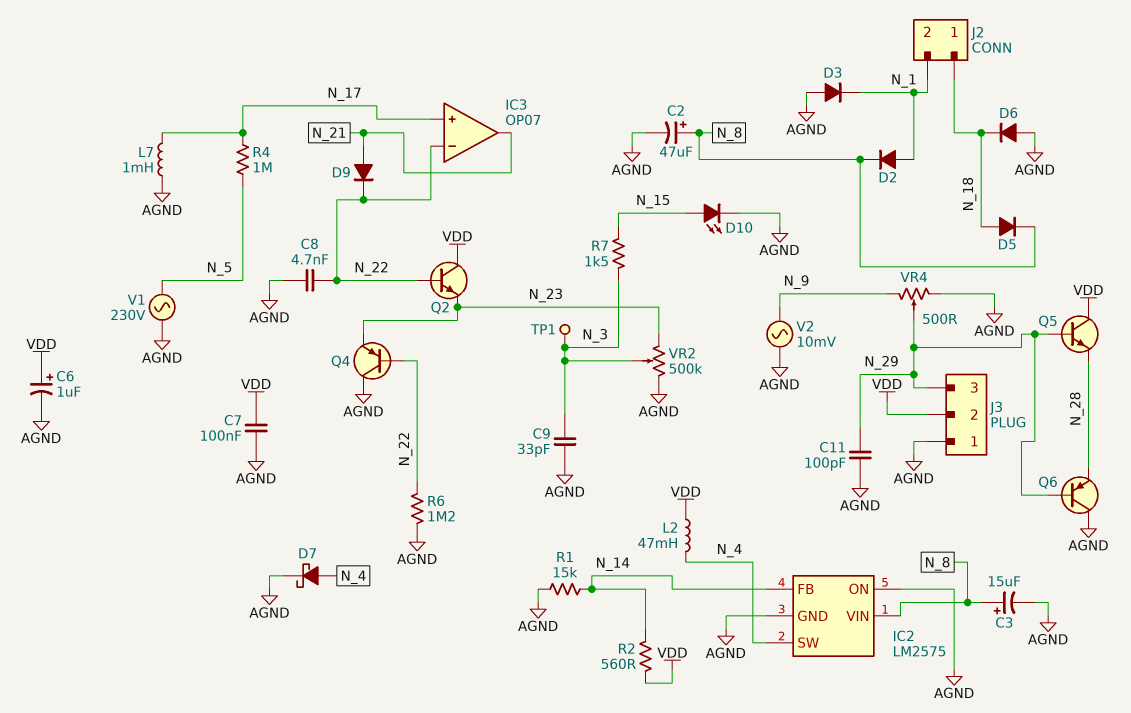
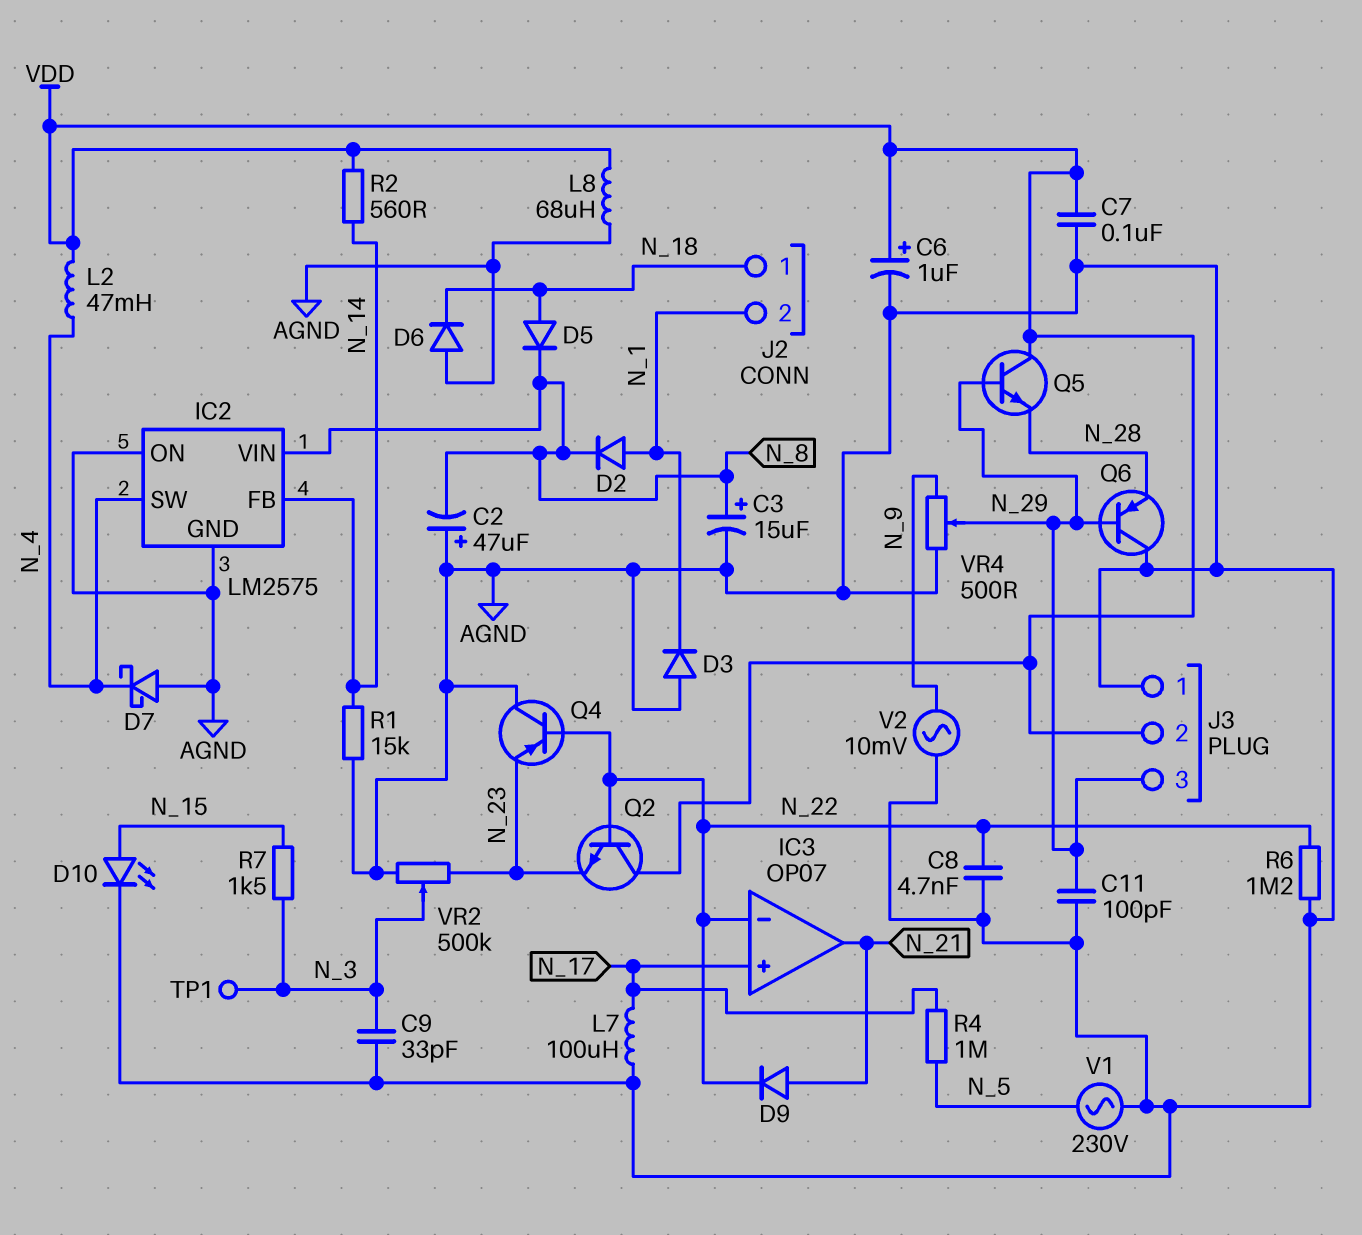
C2: 47uF (plus N_8, minus AGND) -> 47uF (plus AGND, minus N_8)
D7: schottky (A N_4, K AGND) -> schottky (A AGND, K N_4)
L7: 1mH (AGND, N_17) -> 100uH (AGND, N_17)
L8: none -> 68uH (AGND, VDD)

